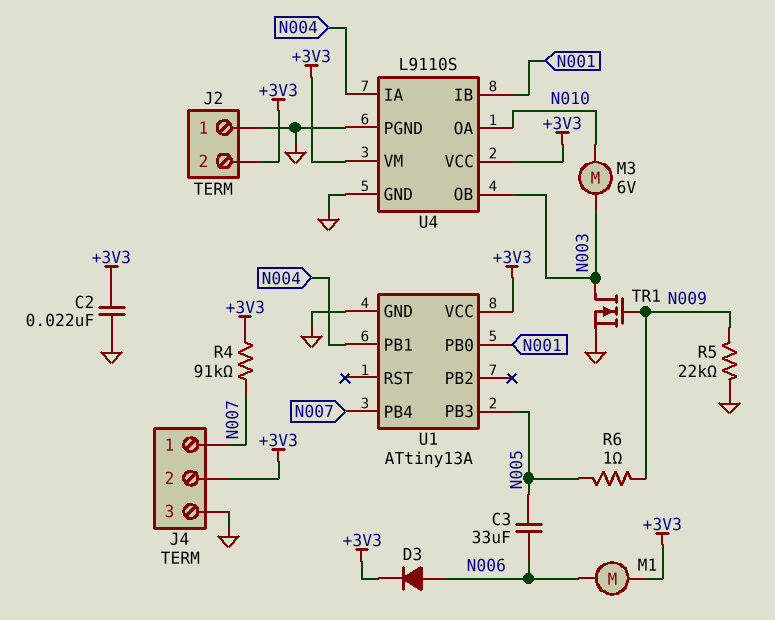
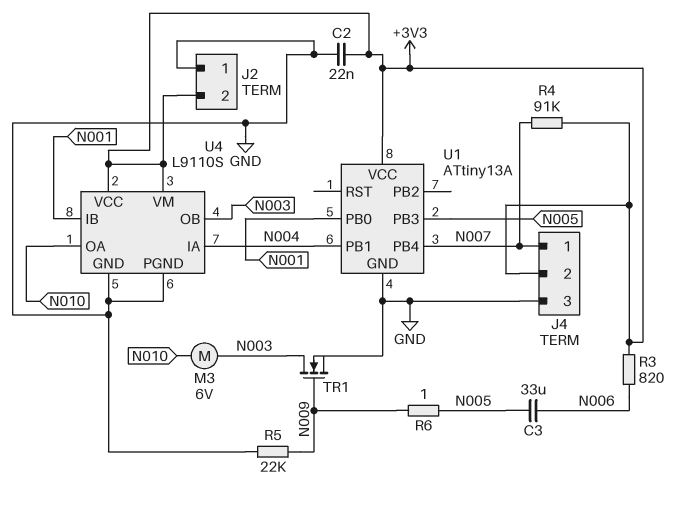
D3: diode (A N006, K +3V3) -> none
M1: motor (+3V3, N006) -> none
R3: none -> 820 (+3V3, N006)

